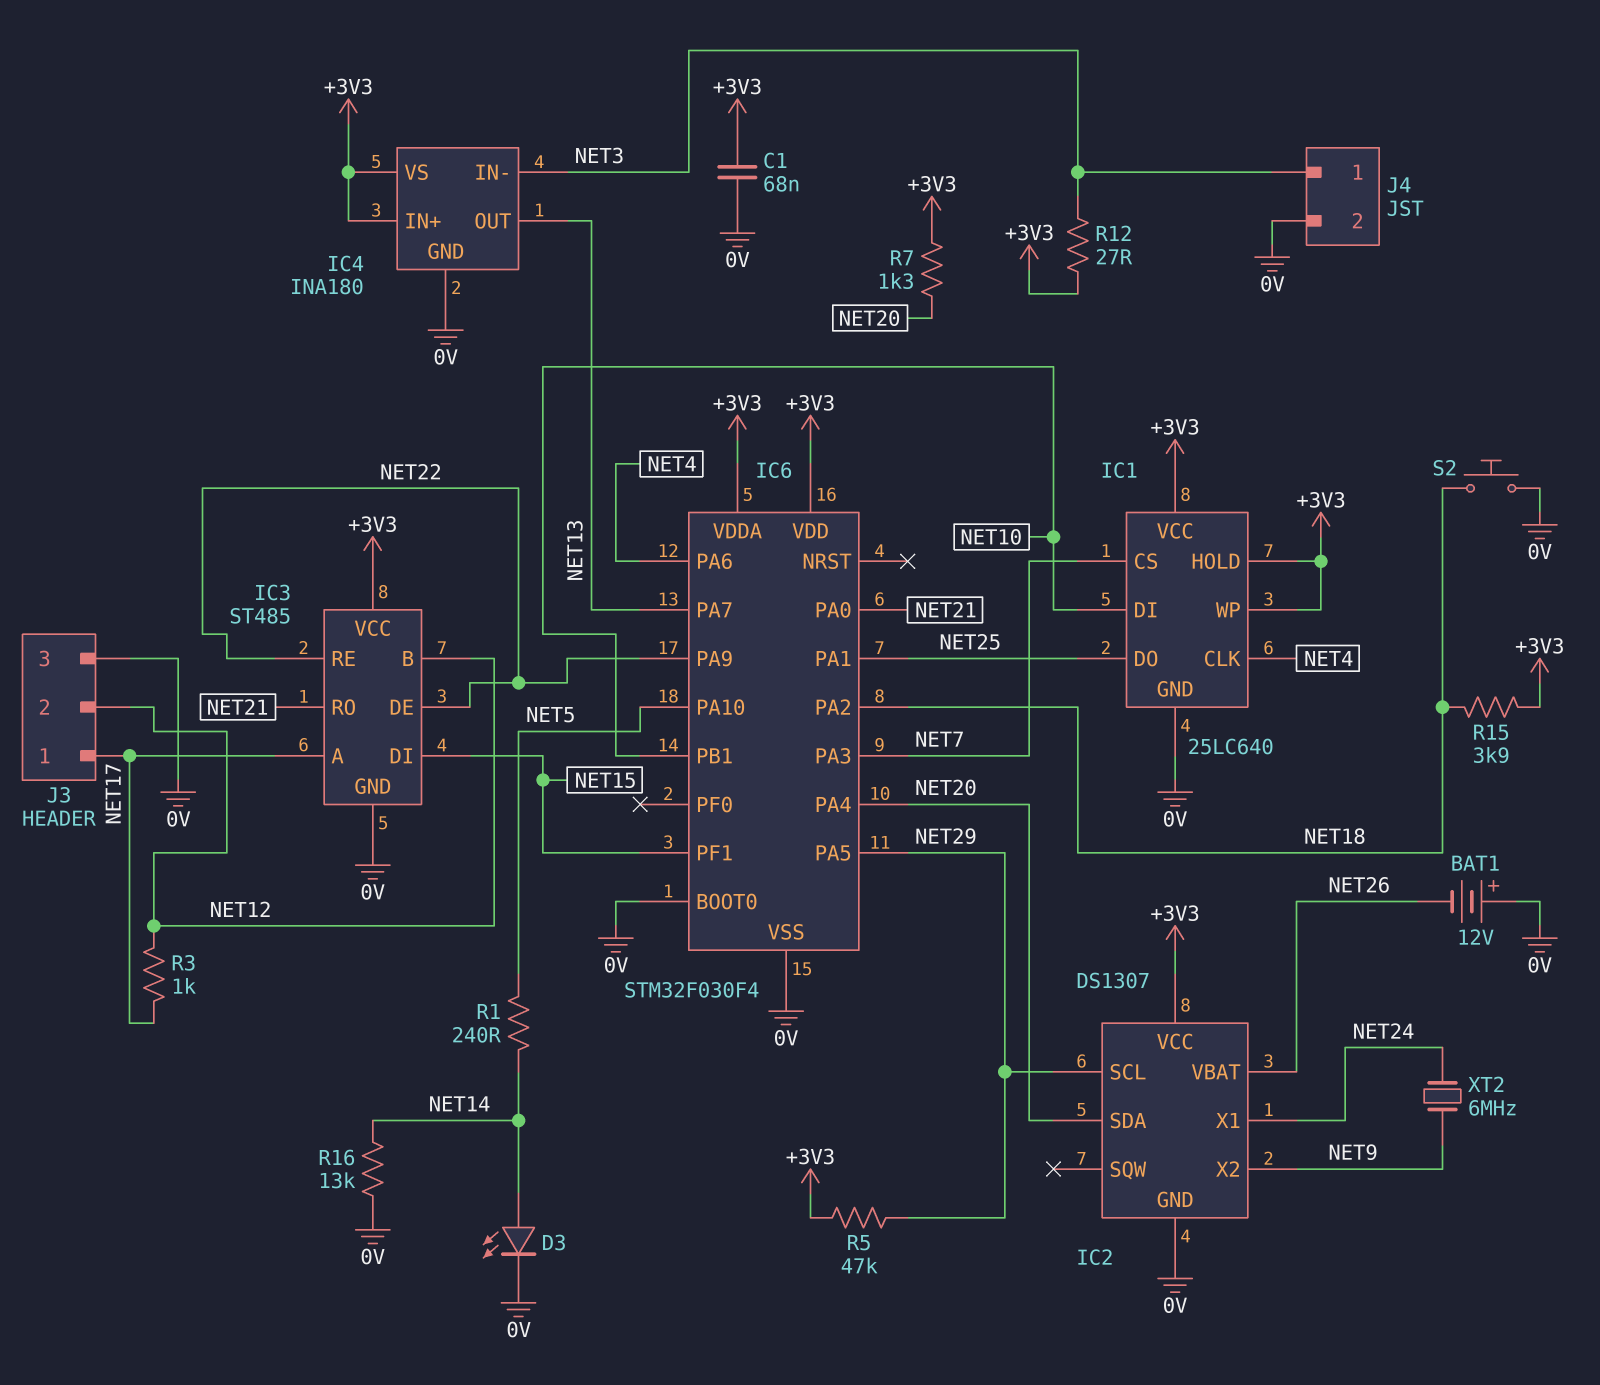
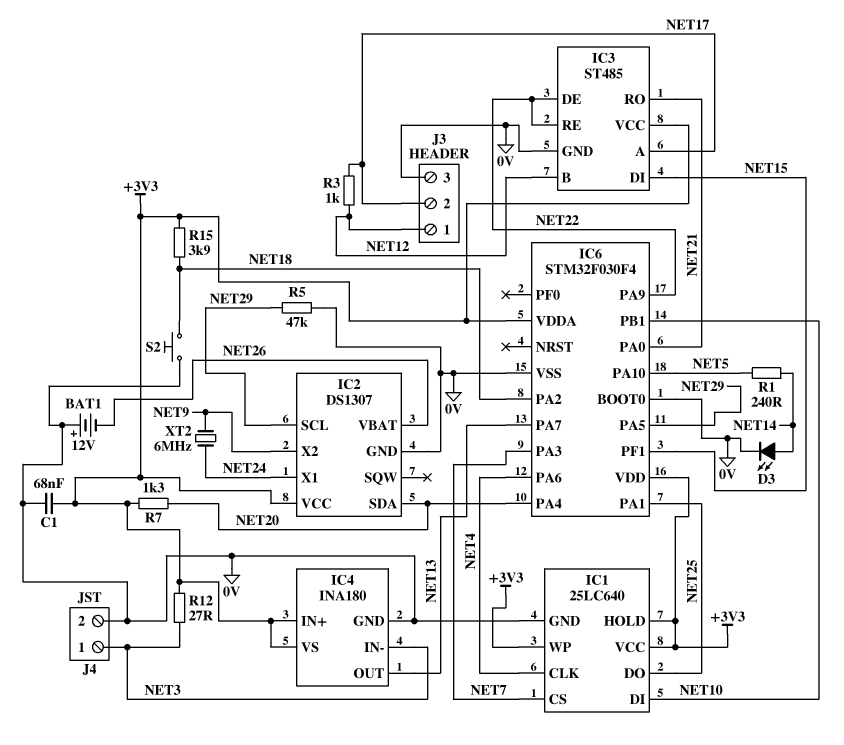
J3 pin 1: NET17 -> NET12
J3 pin 2: NET12 -> NET17
R5: 47k (+3V3, NET29) -> 47k (0V, NET29)
R16: 13k (0V, NET14) -> none

